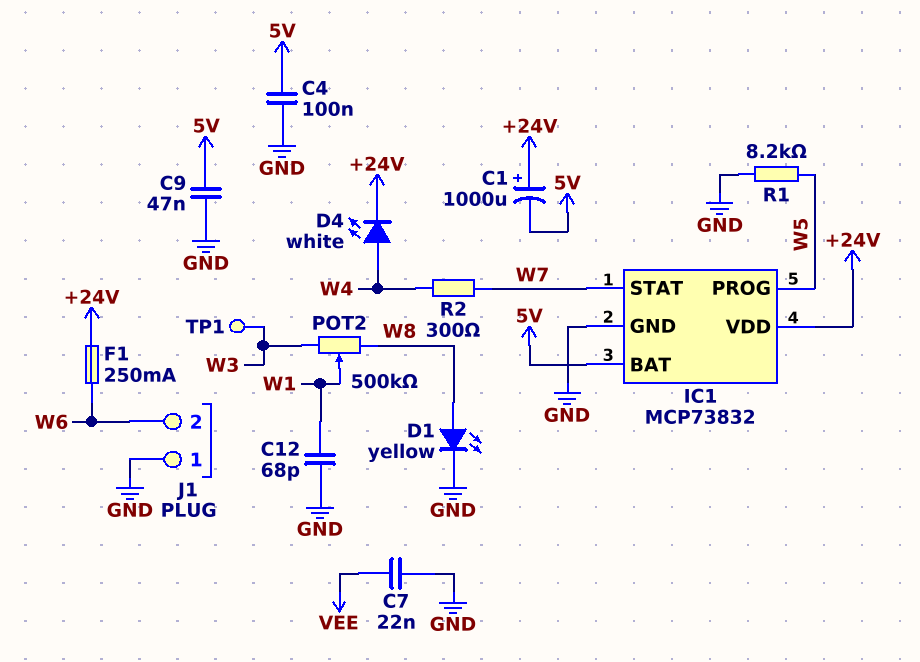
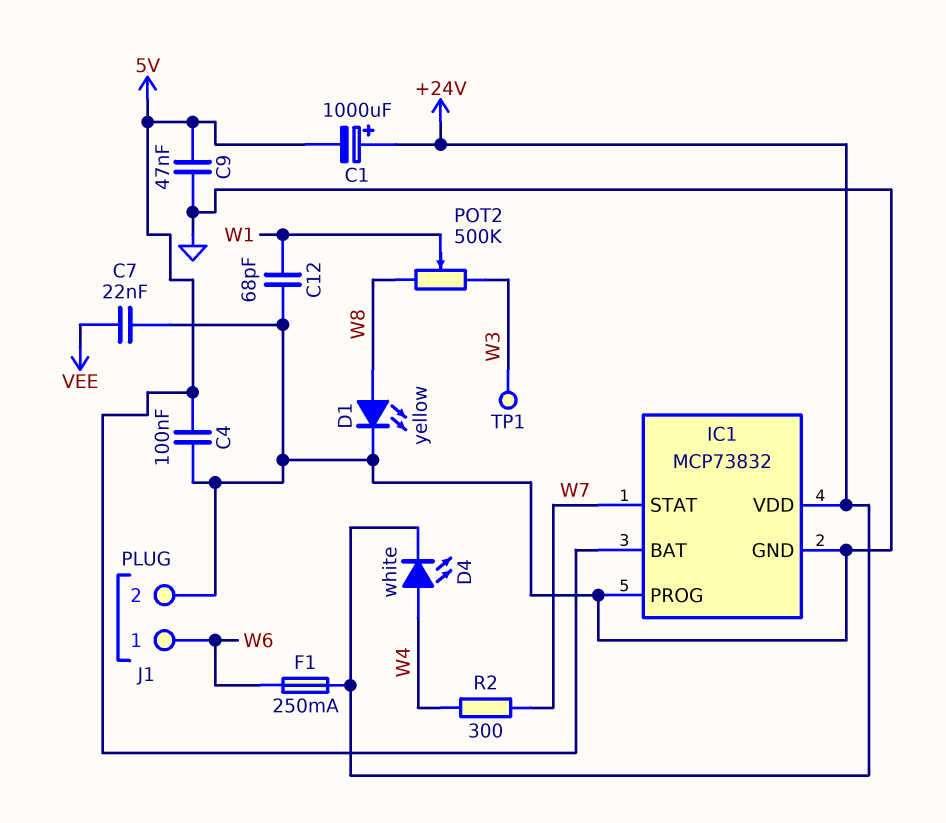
IC1 pin PROG: W5 -> GND
J1 pin 1: GND -> W6
J1 pin 2: W6 -> GND
R1: 8.2k (GND, W5) -> none

